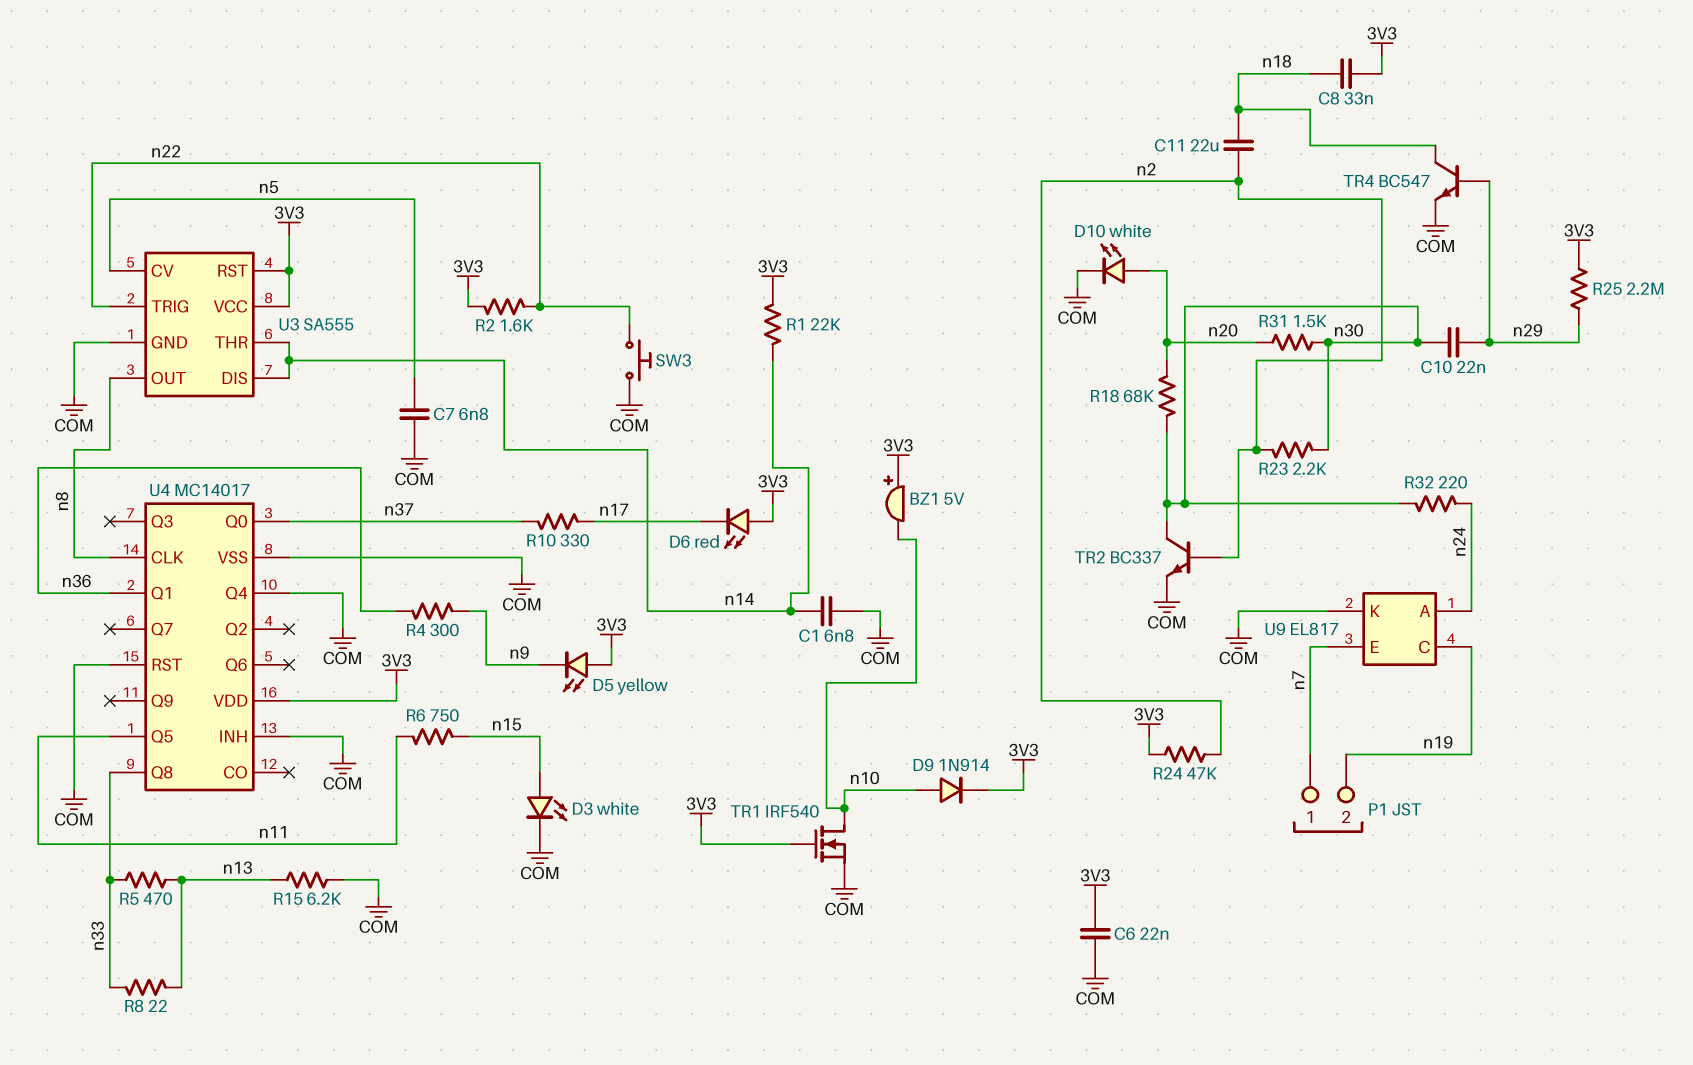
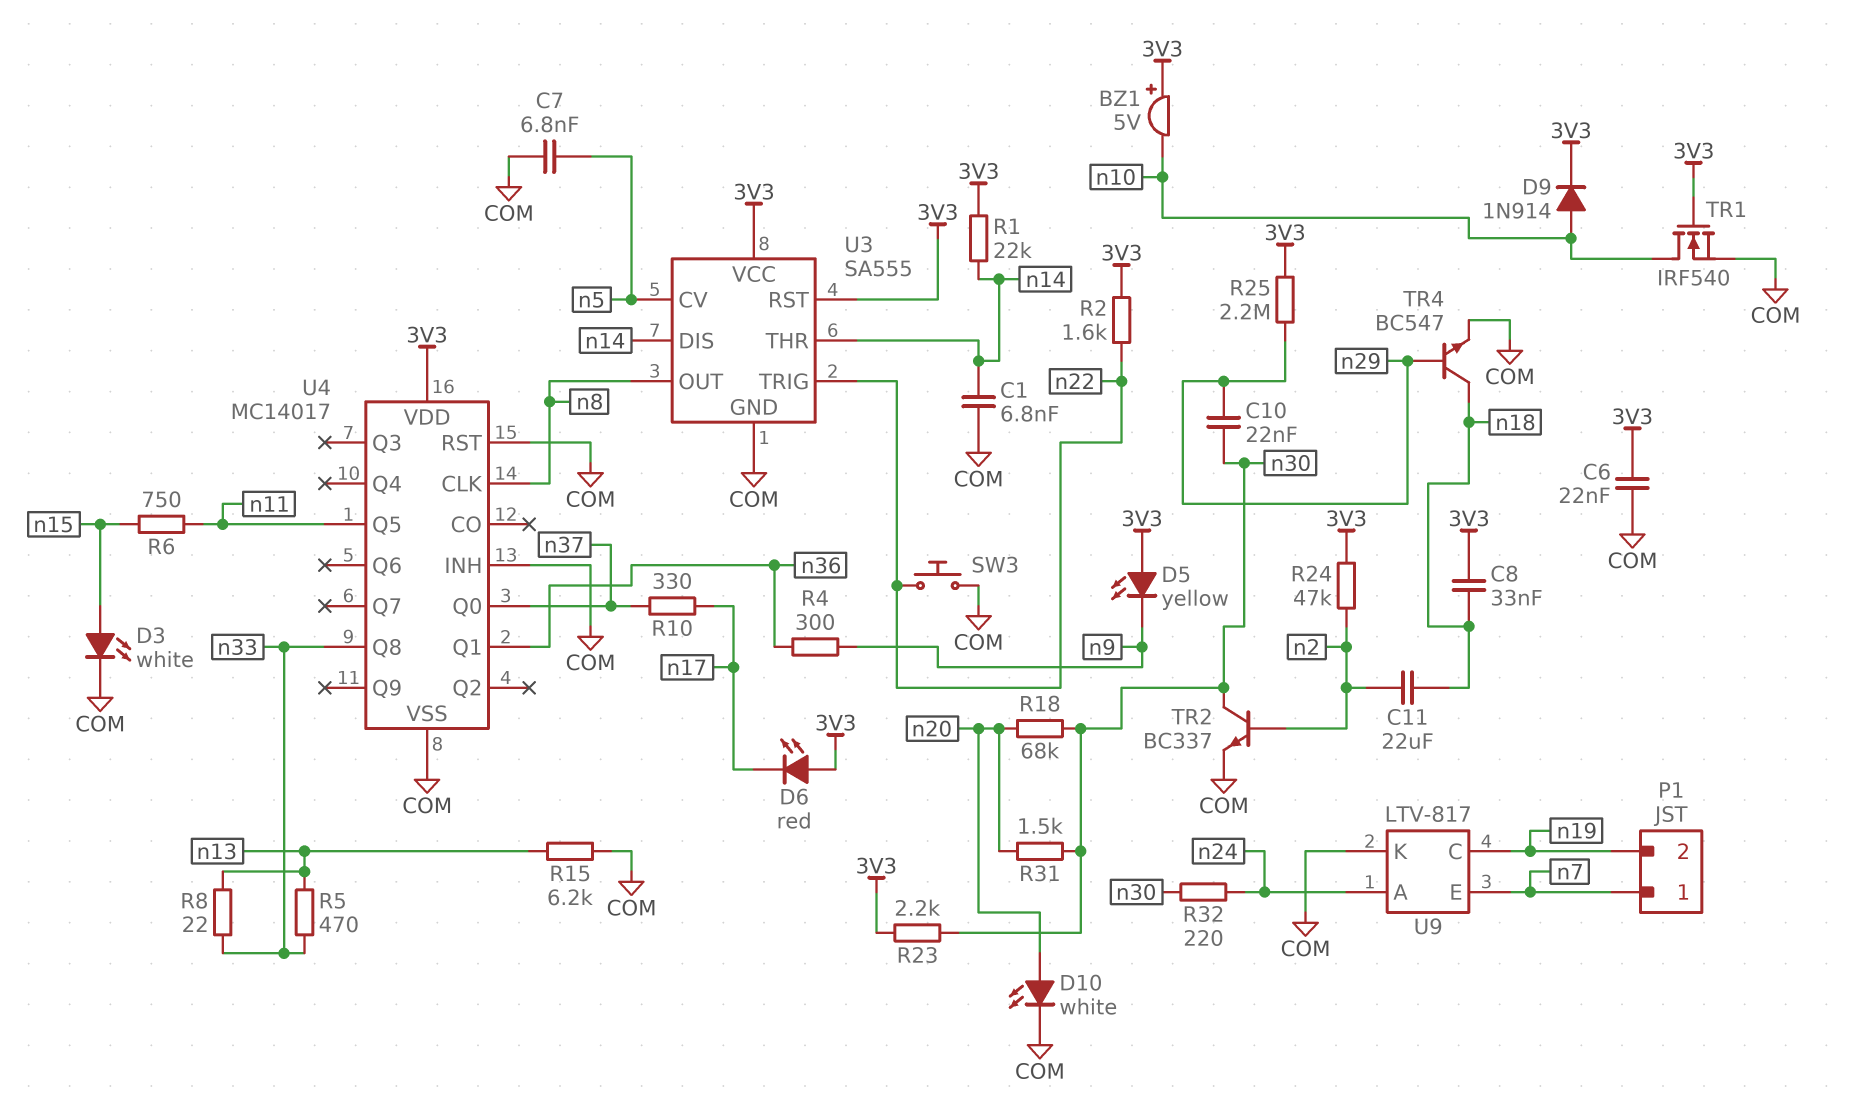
R23: 2.2k (n2, n30) -> 2.2k (3V3, n30)
U4 pin Q4: COM -> none
U9: EL817 -> LTV-817

